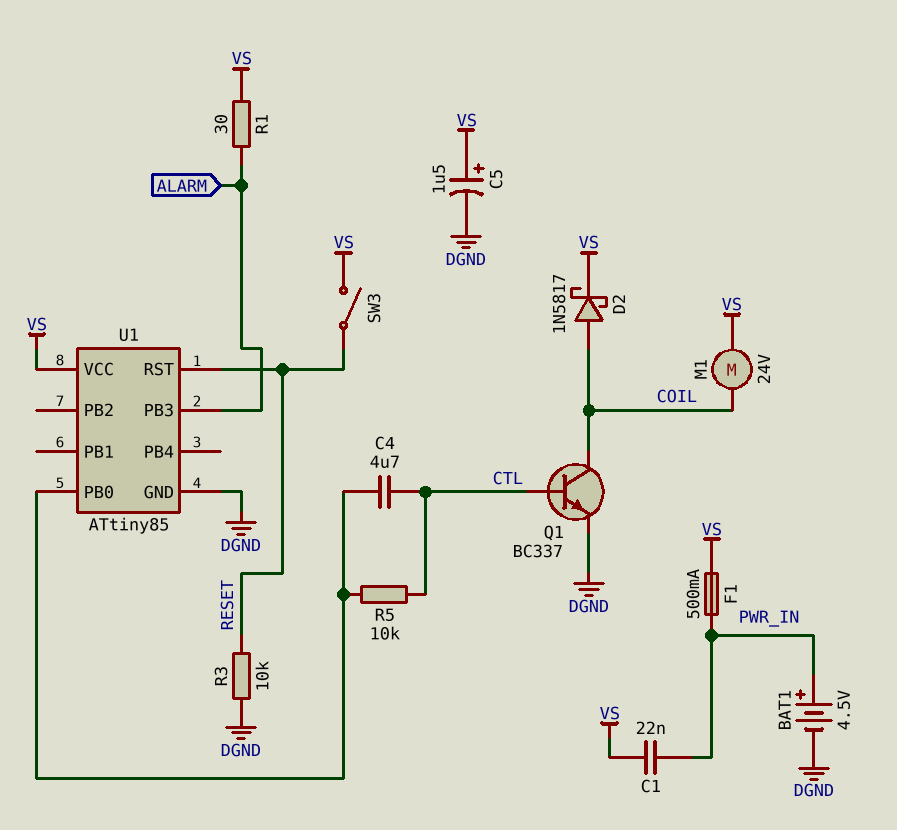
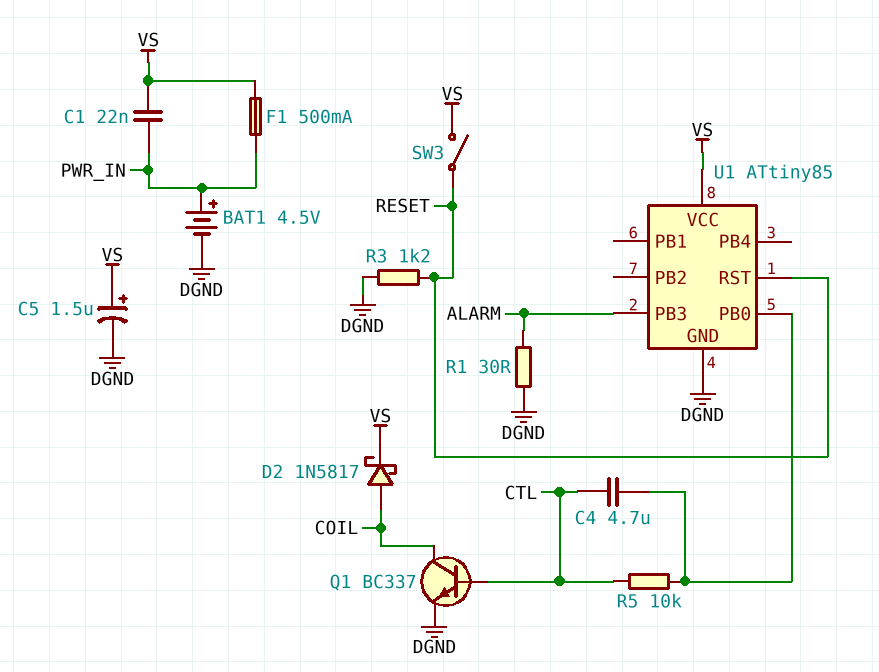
M1: motor 24V (COIL, VS) -> none
R1: 30 (ALARM, VS) -> 30 (ALARM, DGND)
R3: 10k (DGND, RESET) -> 1.2k (DGND, RESET)

